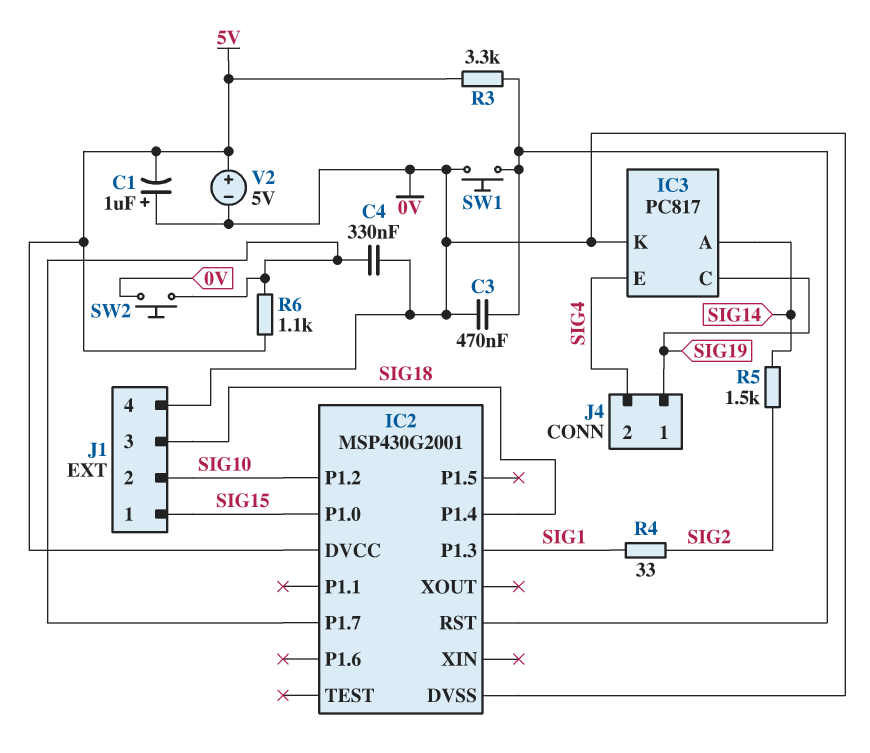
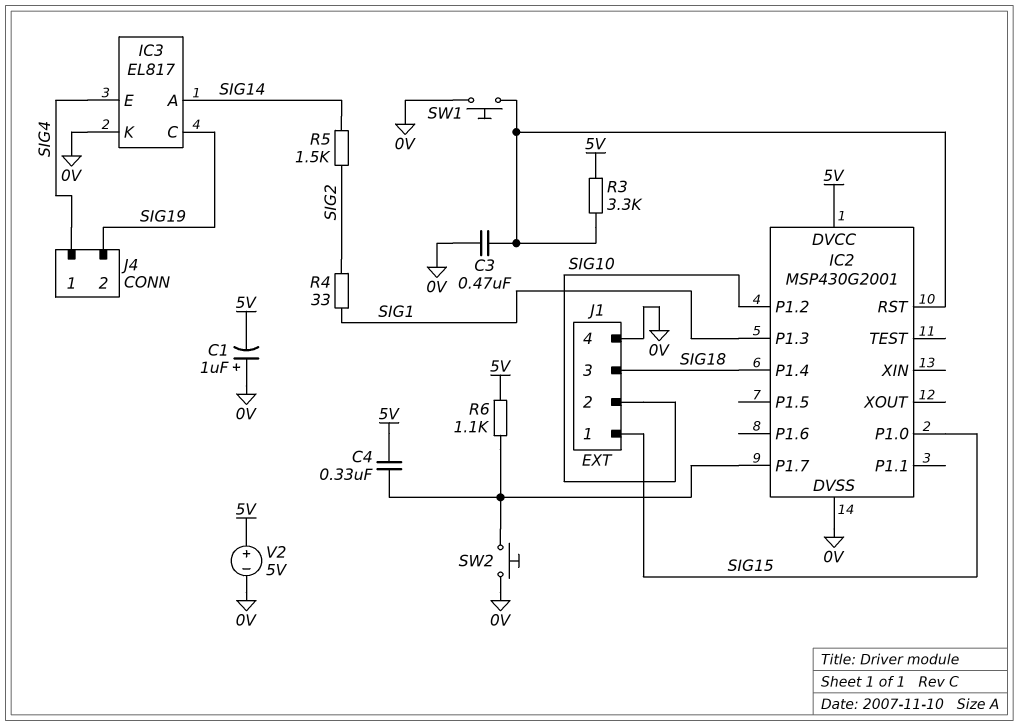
C4: 330nF (0V, IC2/P1.7) -> 330nF (5V, IC2/P1.7)
IC3: PC817 -> EL817
J4 pin 1: SIG19 -> SIG4
J4 pin 2: SIG4 -> SIG19

